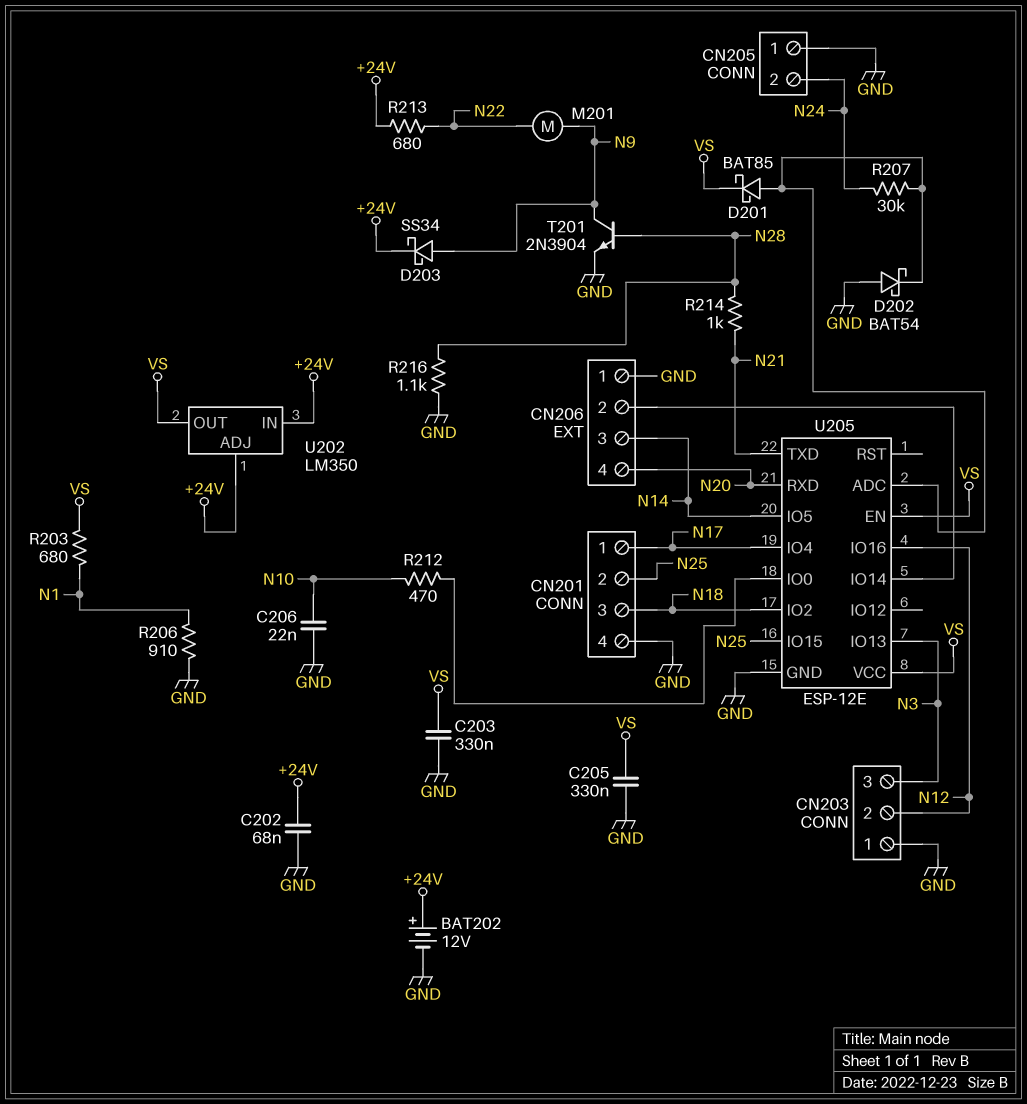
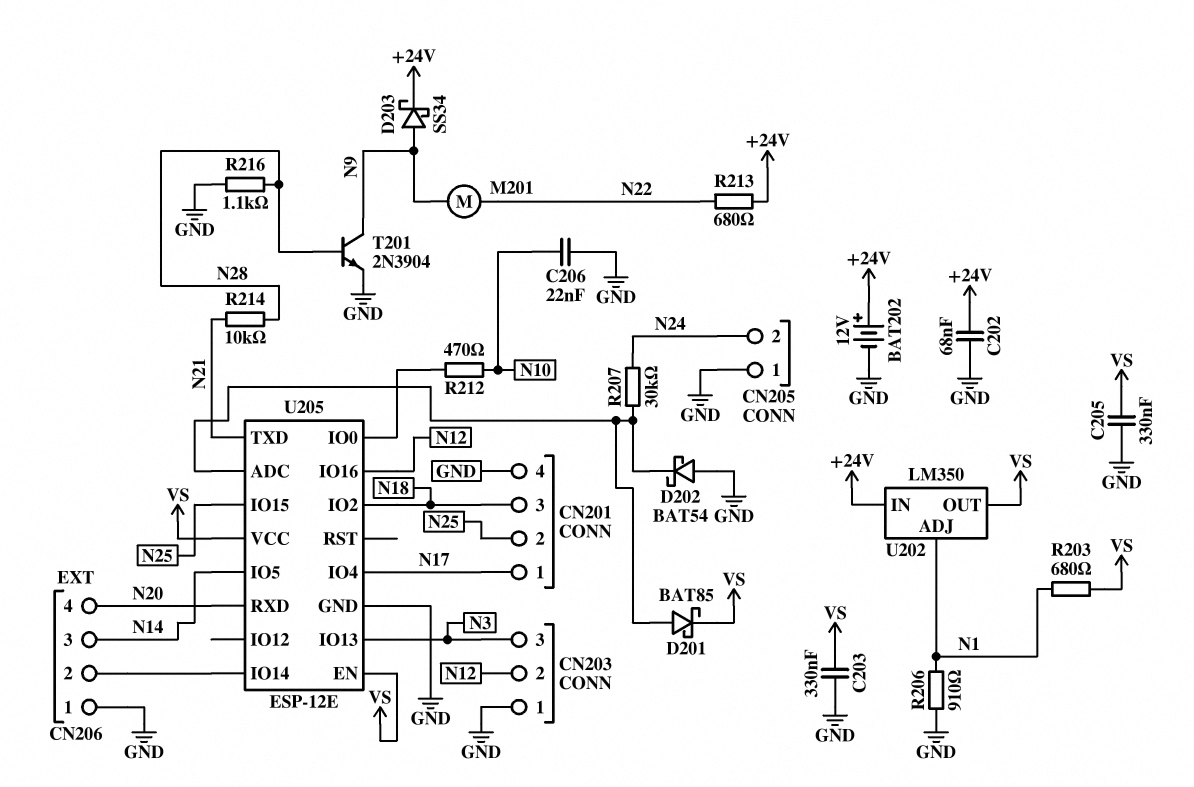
R214: 1k (N21, N28) -> 10k (N21, N28)
U202 pin ADJ: +24V -> N1

